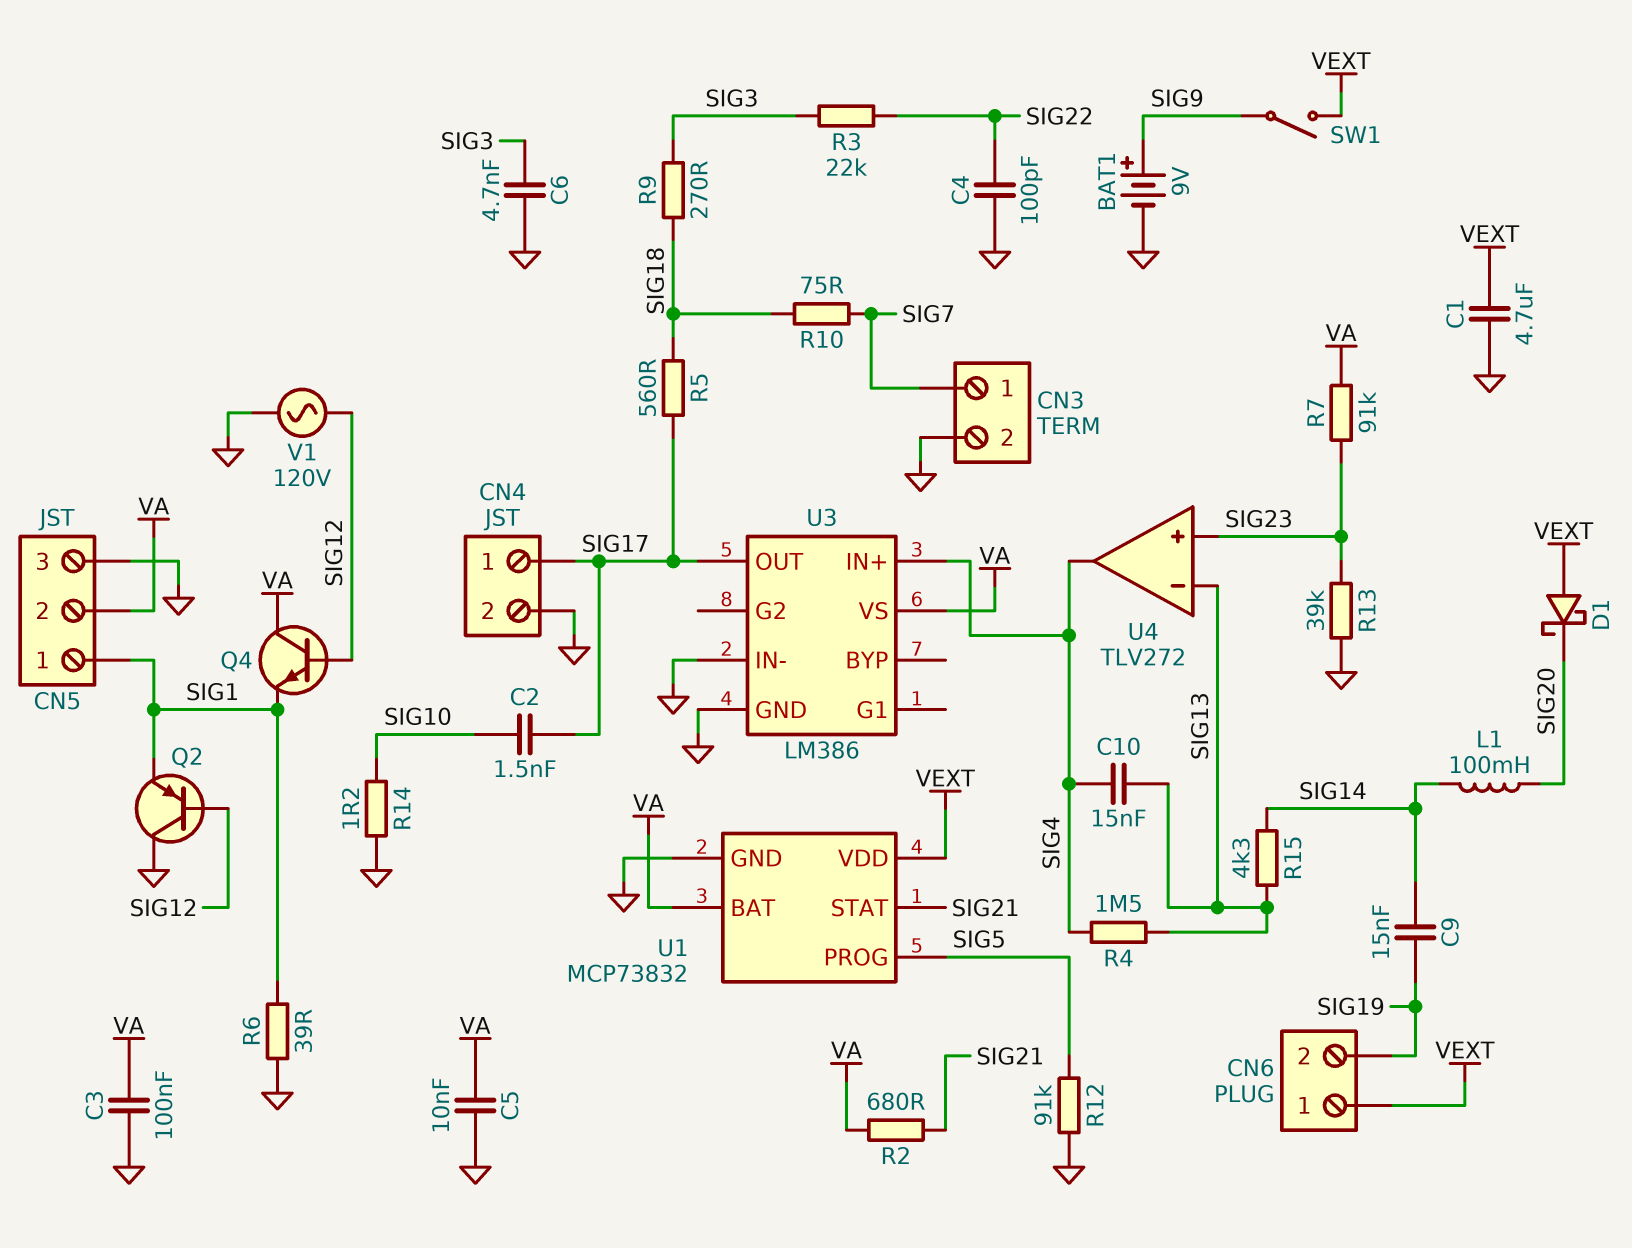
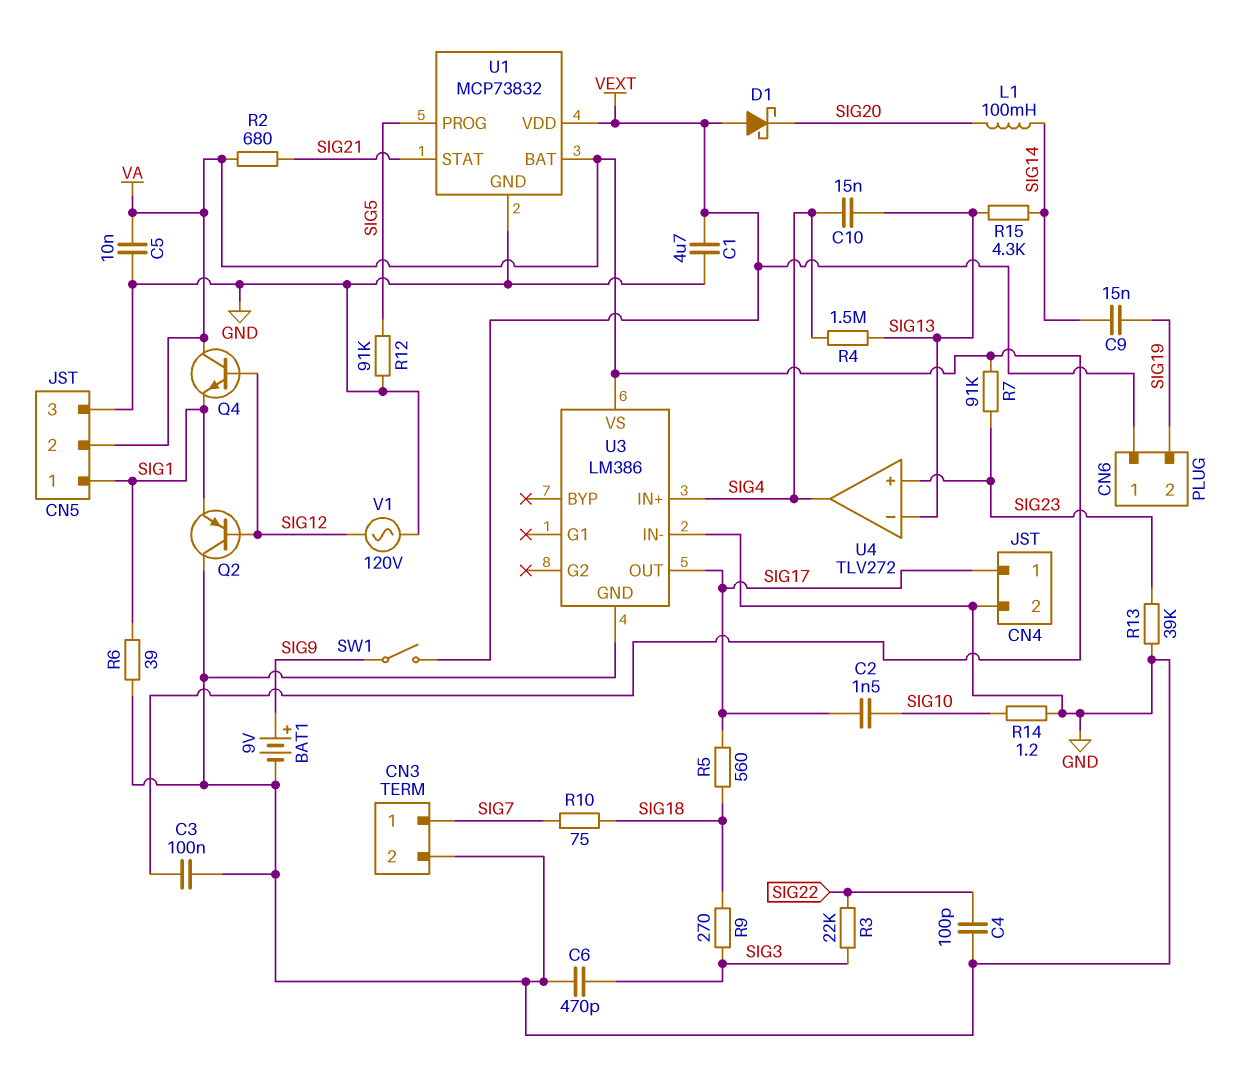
C6: 4.7nF (GND, SIG3) -> 470pF (GND, SIG3)

